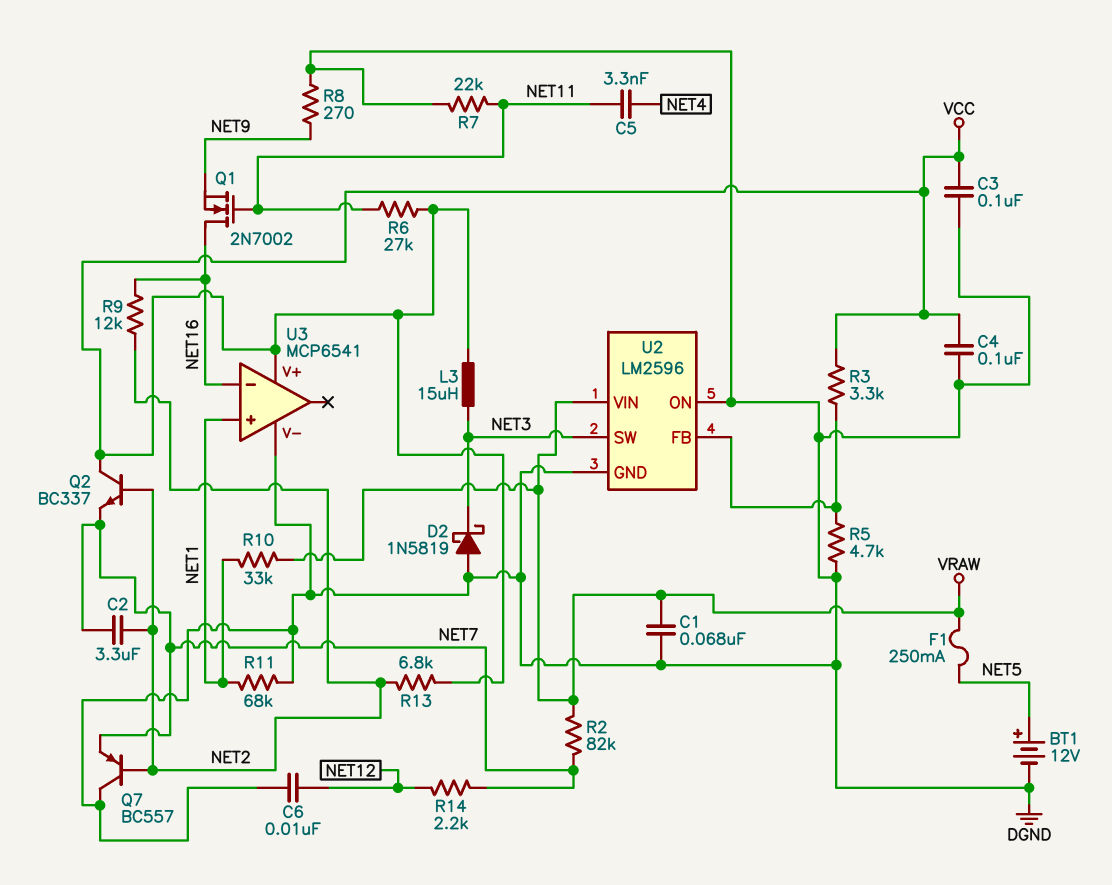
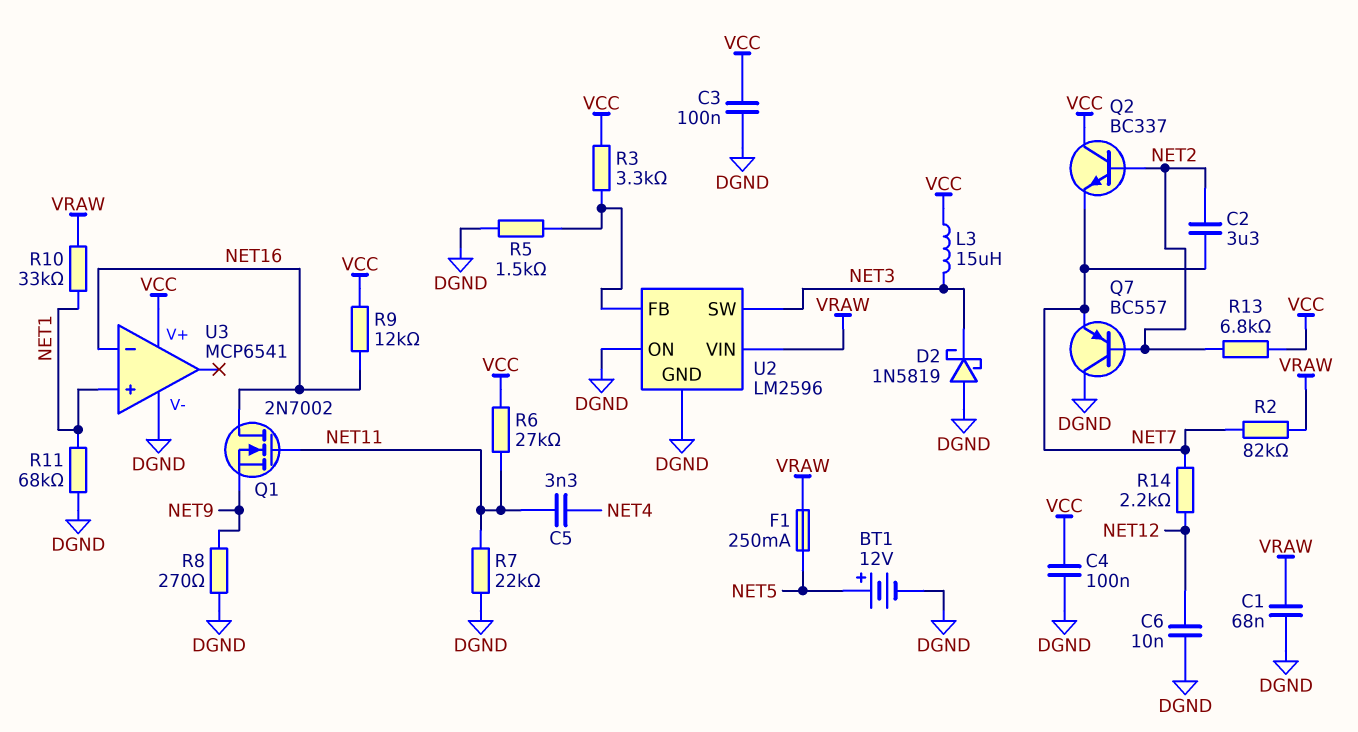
R5: 4.7k (DGND, U2/FB) -> 1.5k (DGND, U2/FB)
R9: 12k (NET2, NET16) -> 12k (NET16, VCC)

